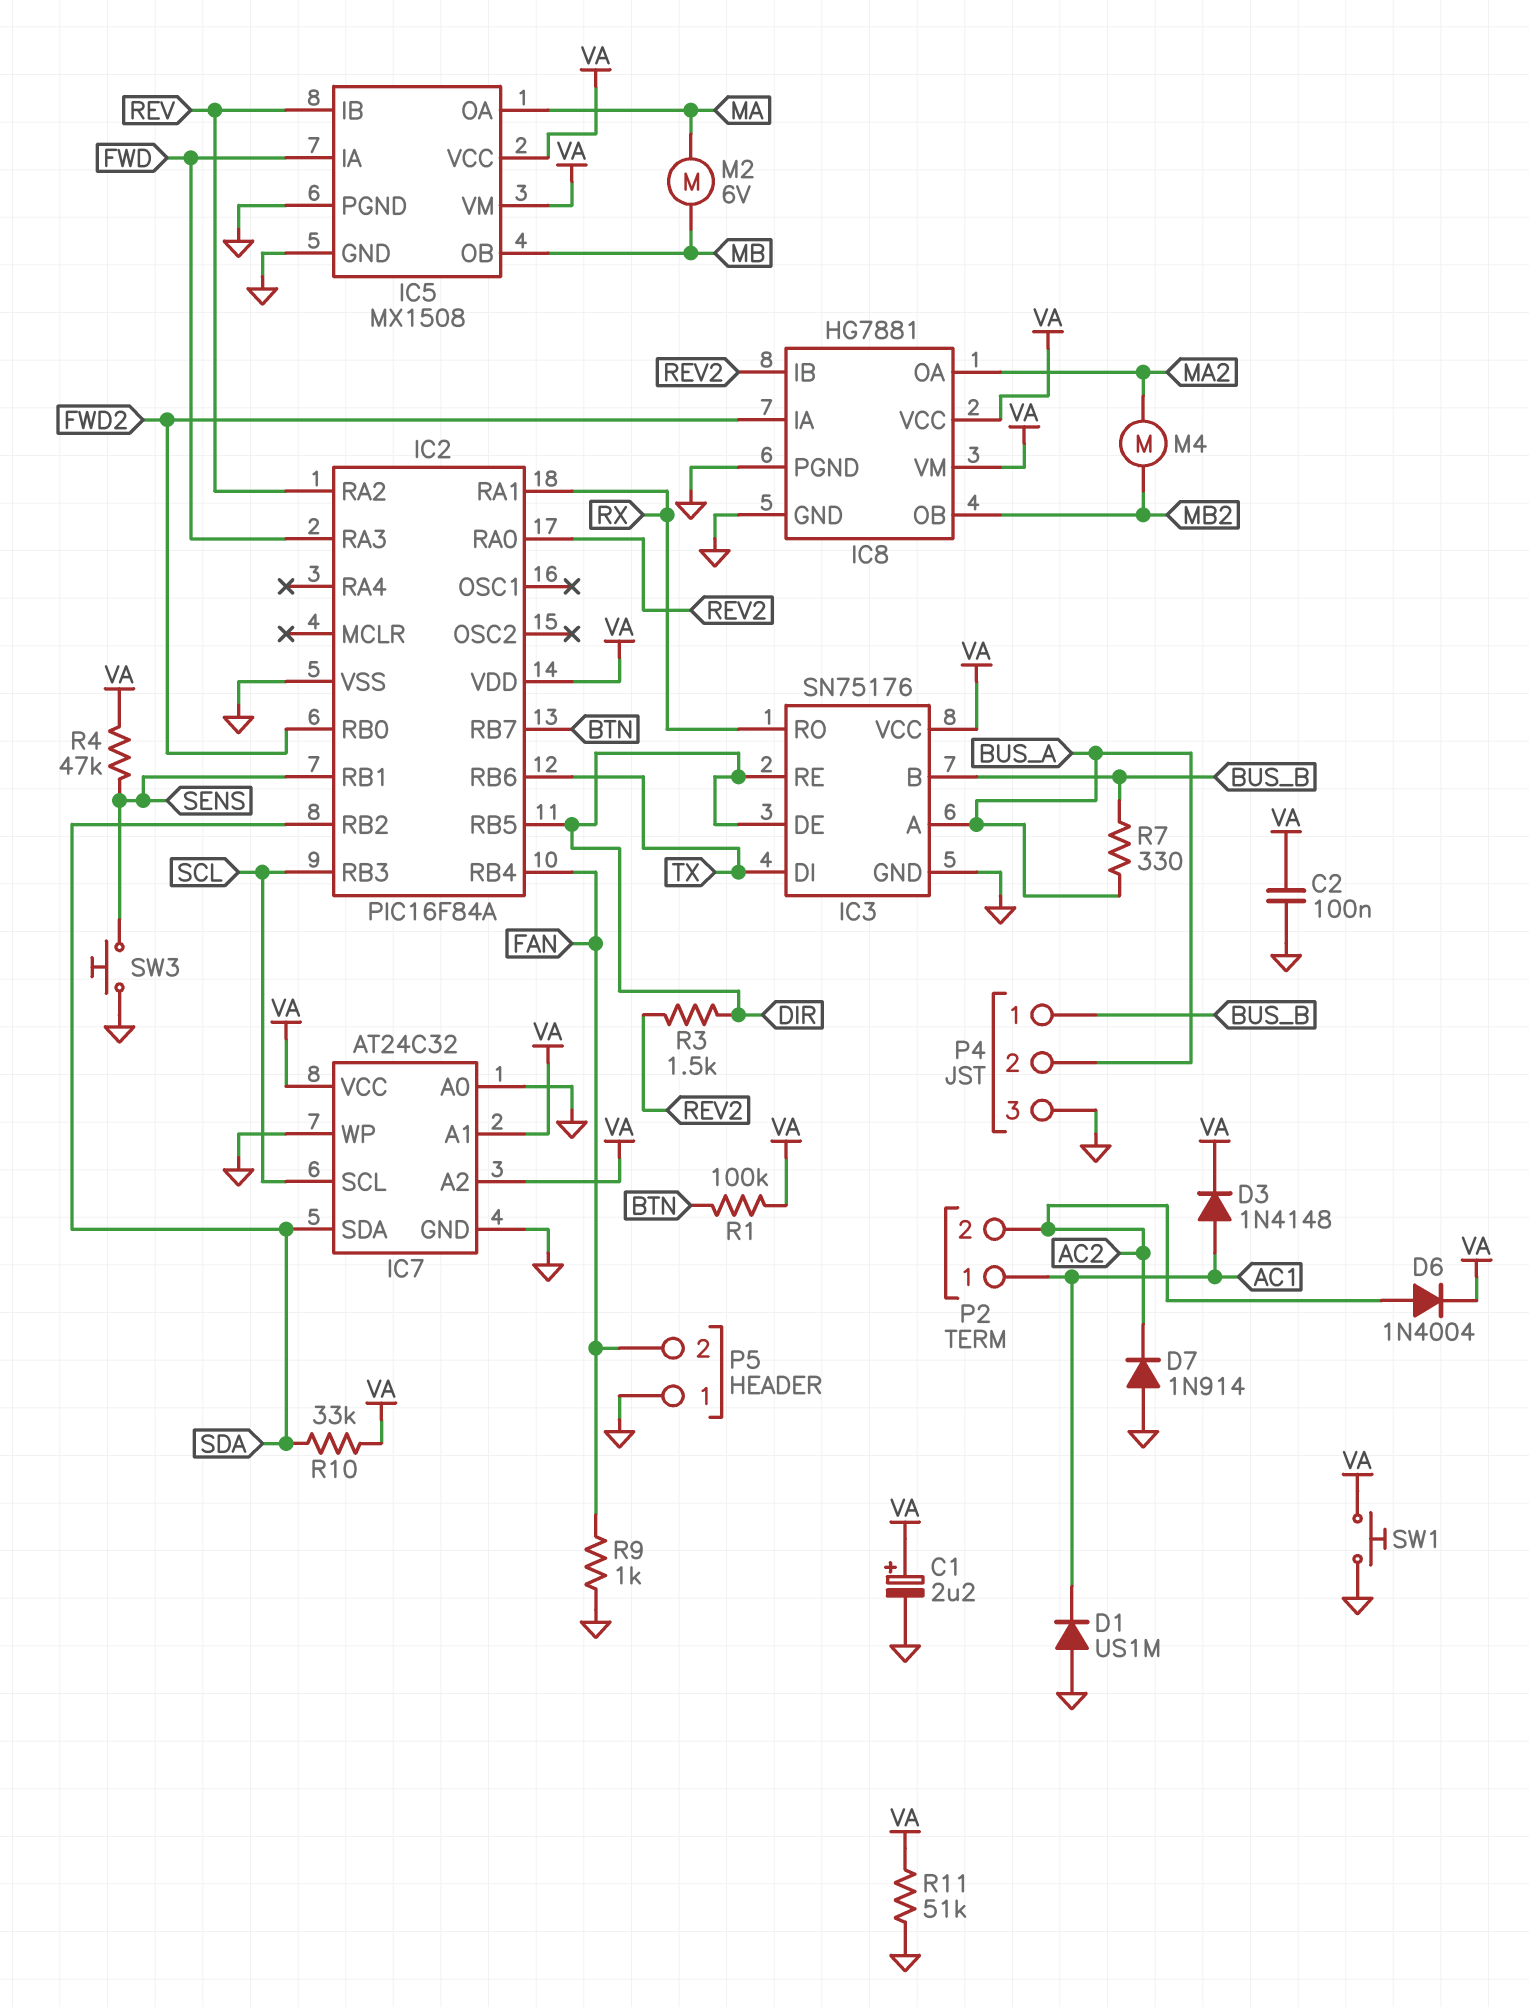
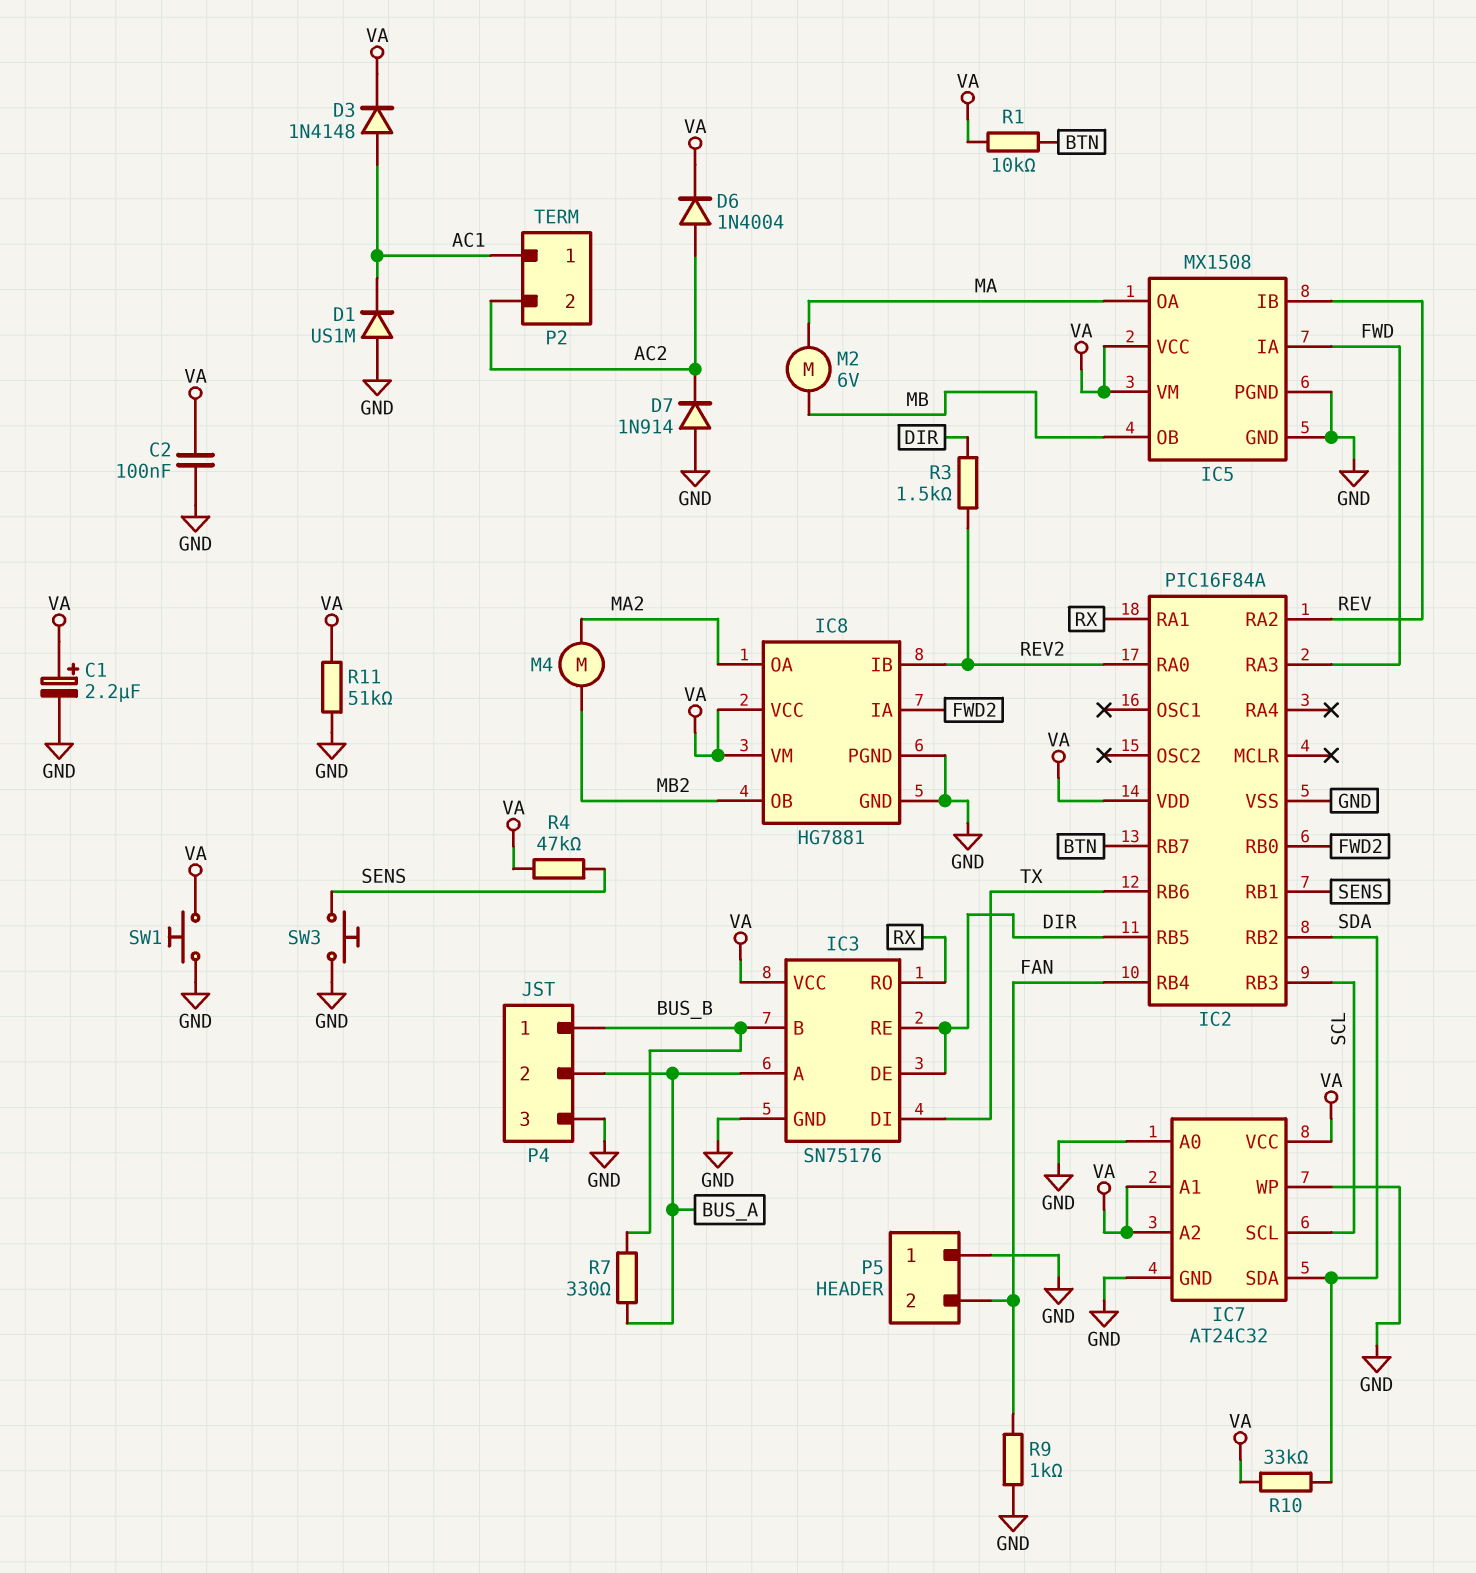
R1: 100k (BTN, VA) -> 10k (BTN, VA)

